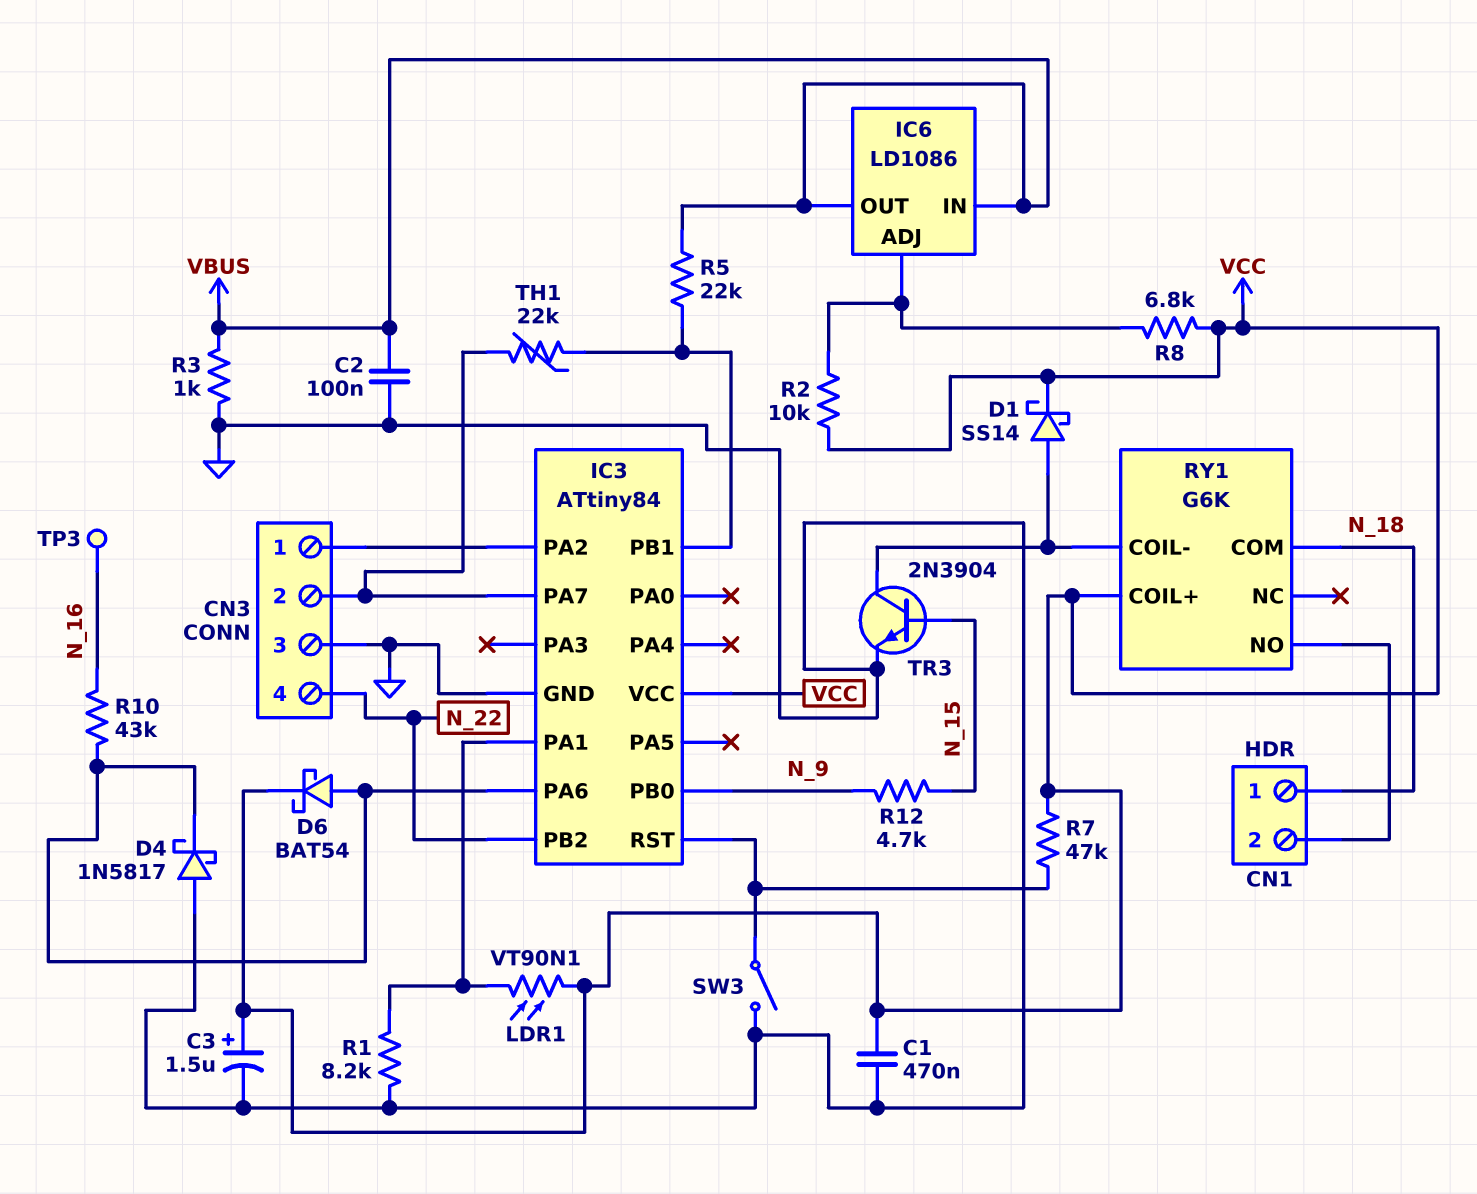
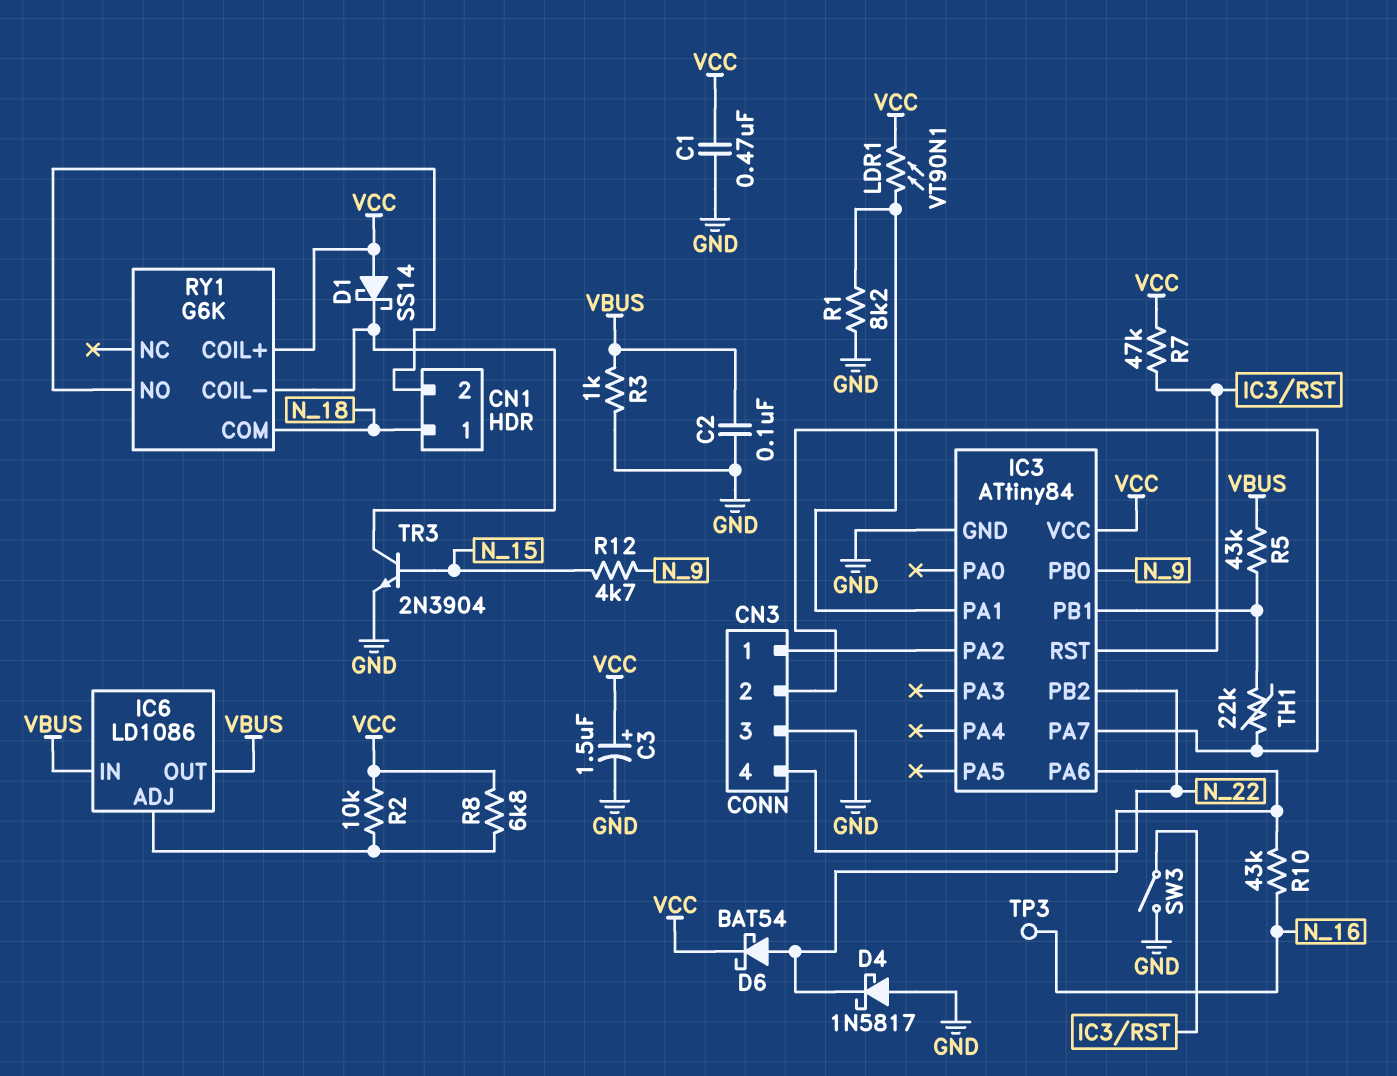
D1: schottky SS14 (A RY1/COIL-, K VCC) -> schottky SS14 (A VCC, K RY1/COIL-)
R5: 22k (IC3/PB1, VBUS) -> 43k (IC3/PB1, VBUS)

